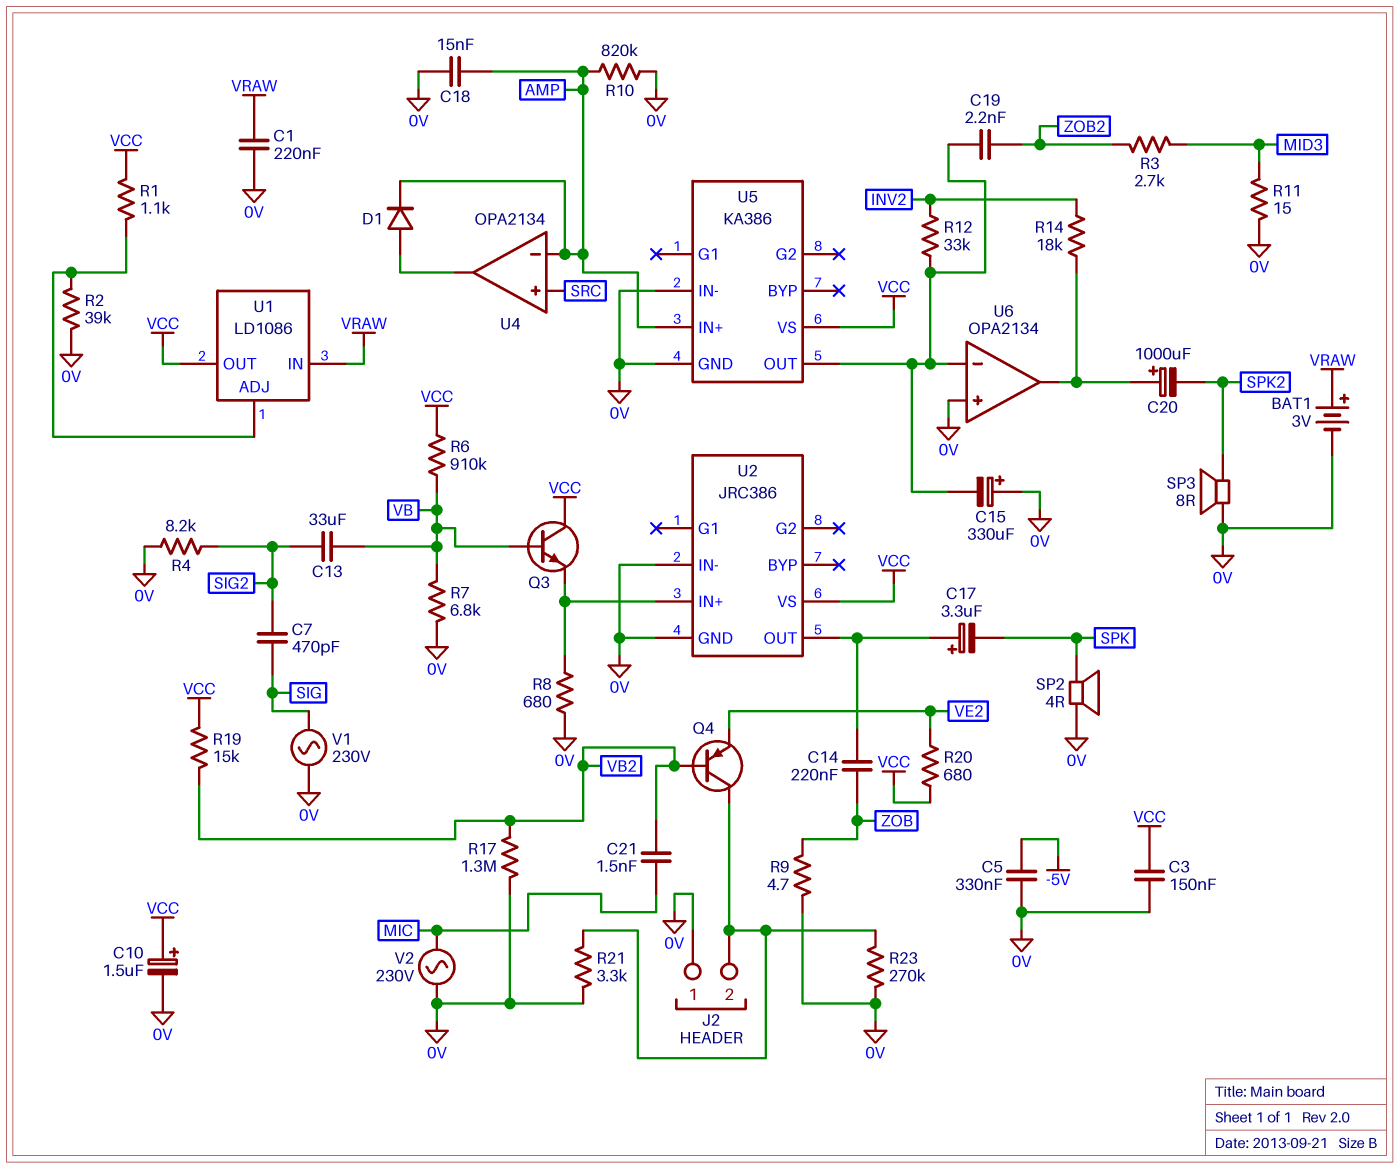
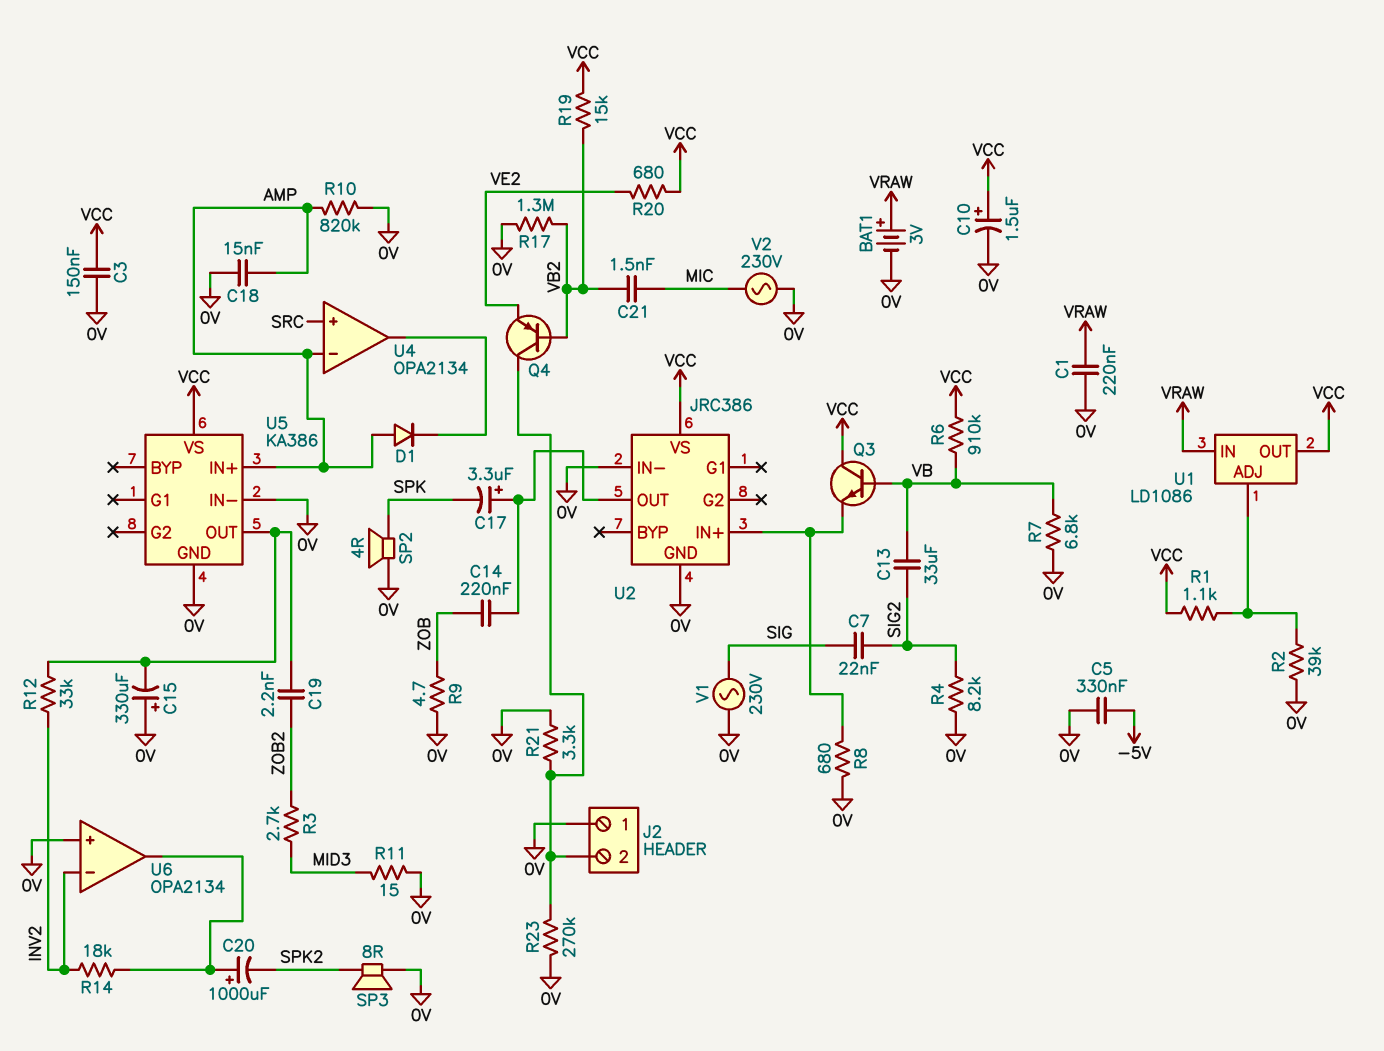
C7: 470pF (SIG, SIG2) -> 22nF (SIG, SIG2)
D1: diode (A U4/out, K AMP) -> diode (A AMP, K U4/out)
U6 pin in-: U5/OUT -> INV2

